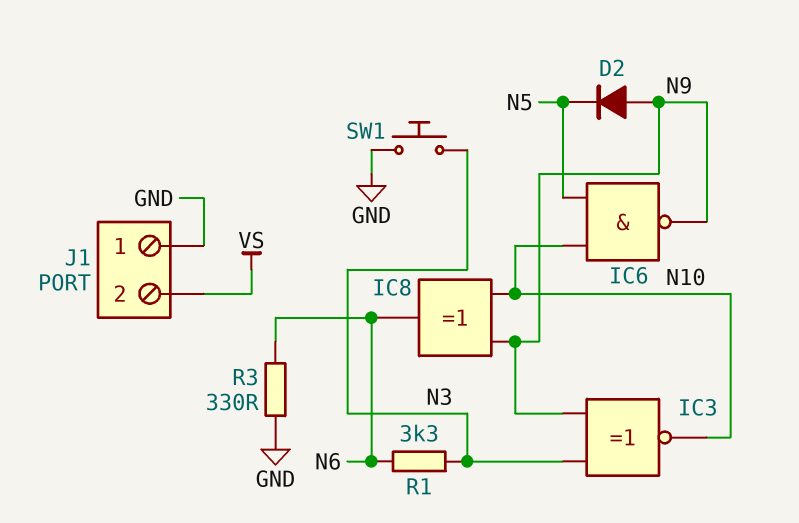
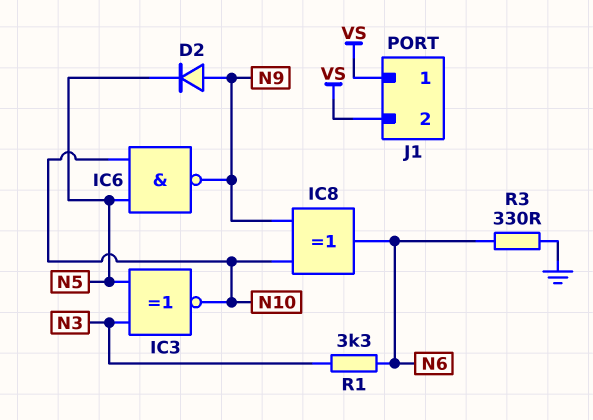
IC3: XNOR (in N3, in N9, out N10) -> XNOR (in N3, in N5, out N10)
J1 pin 1: GND -> VS
SW1: button (GND, N3) -> none

